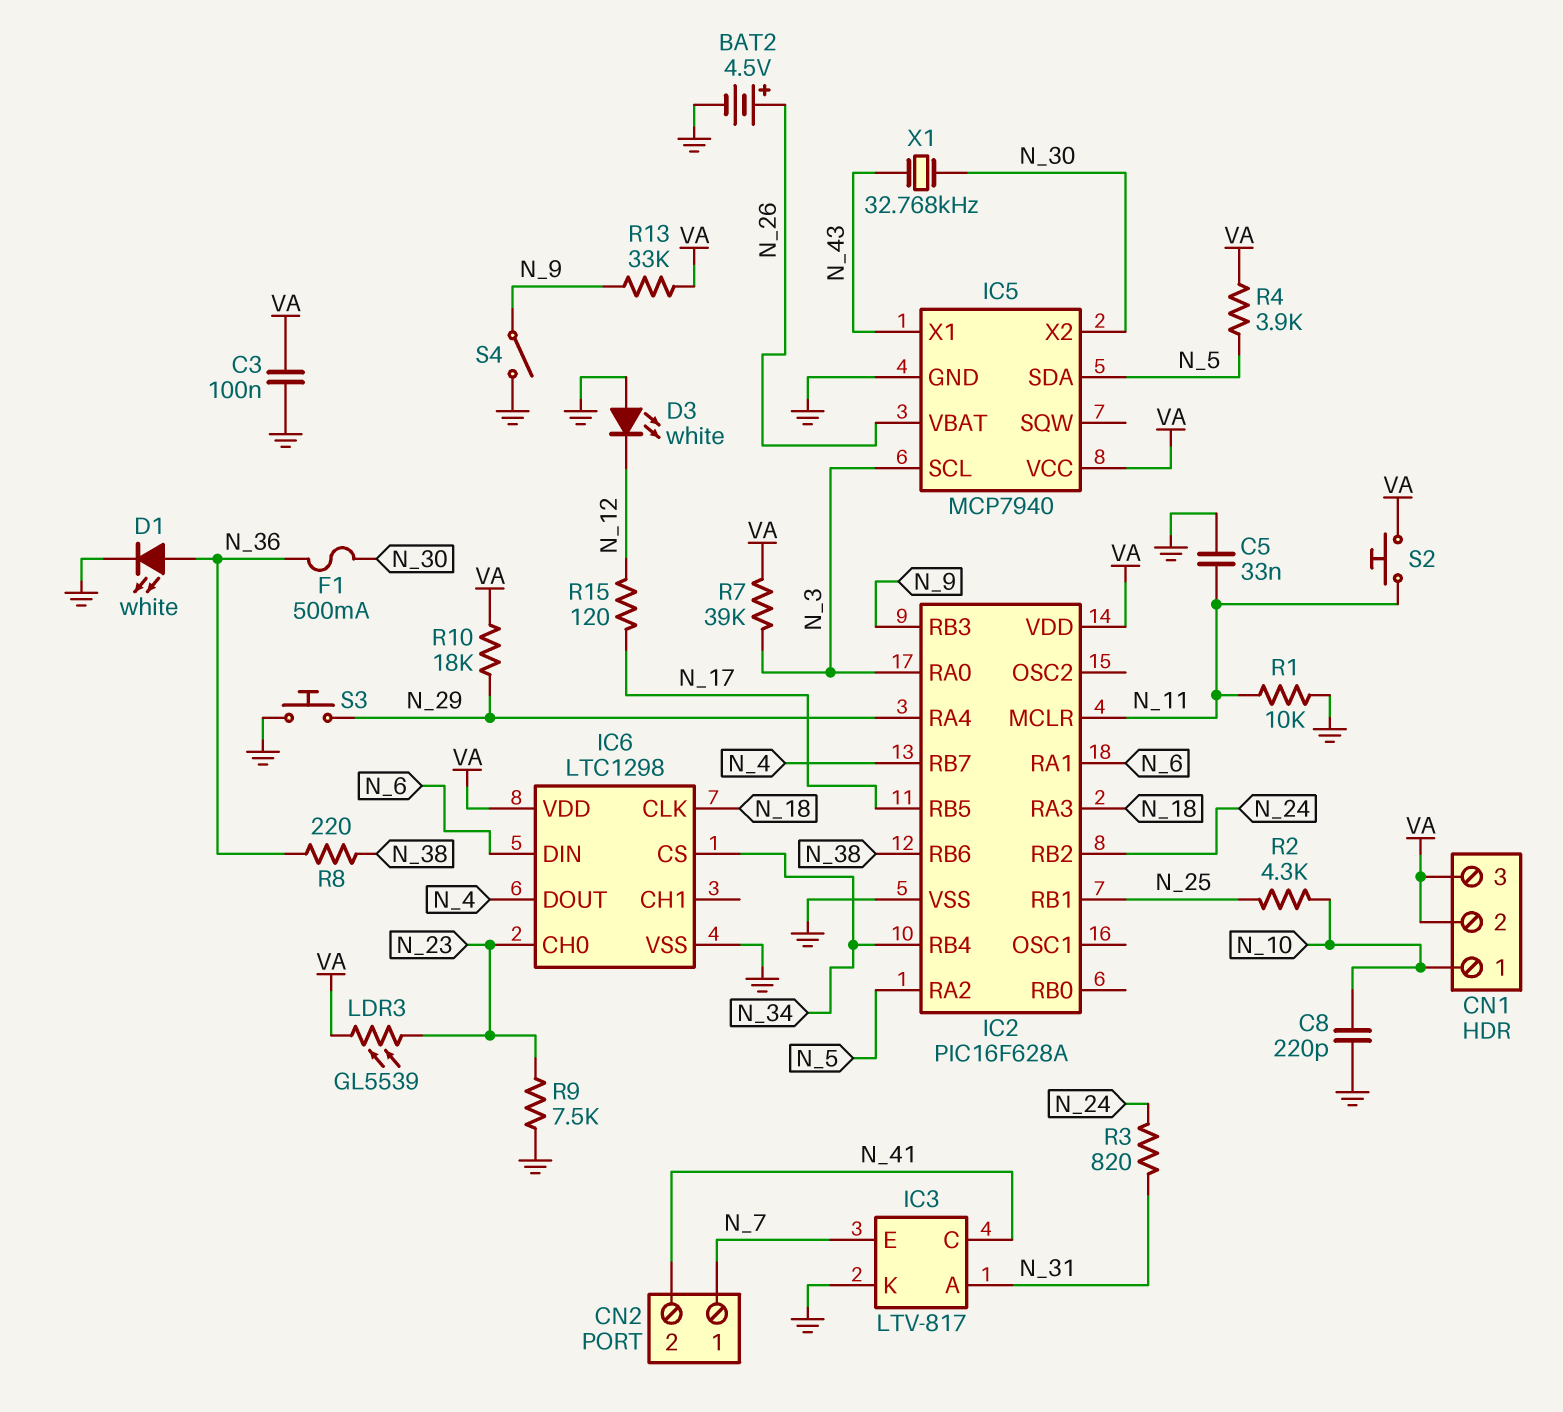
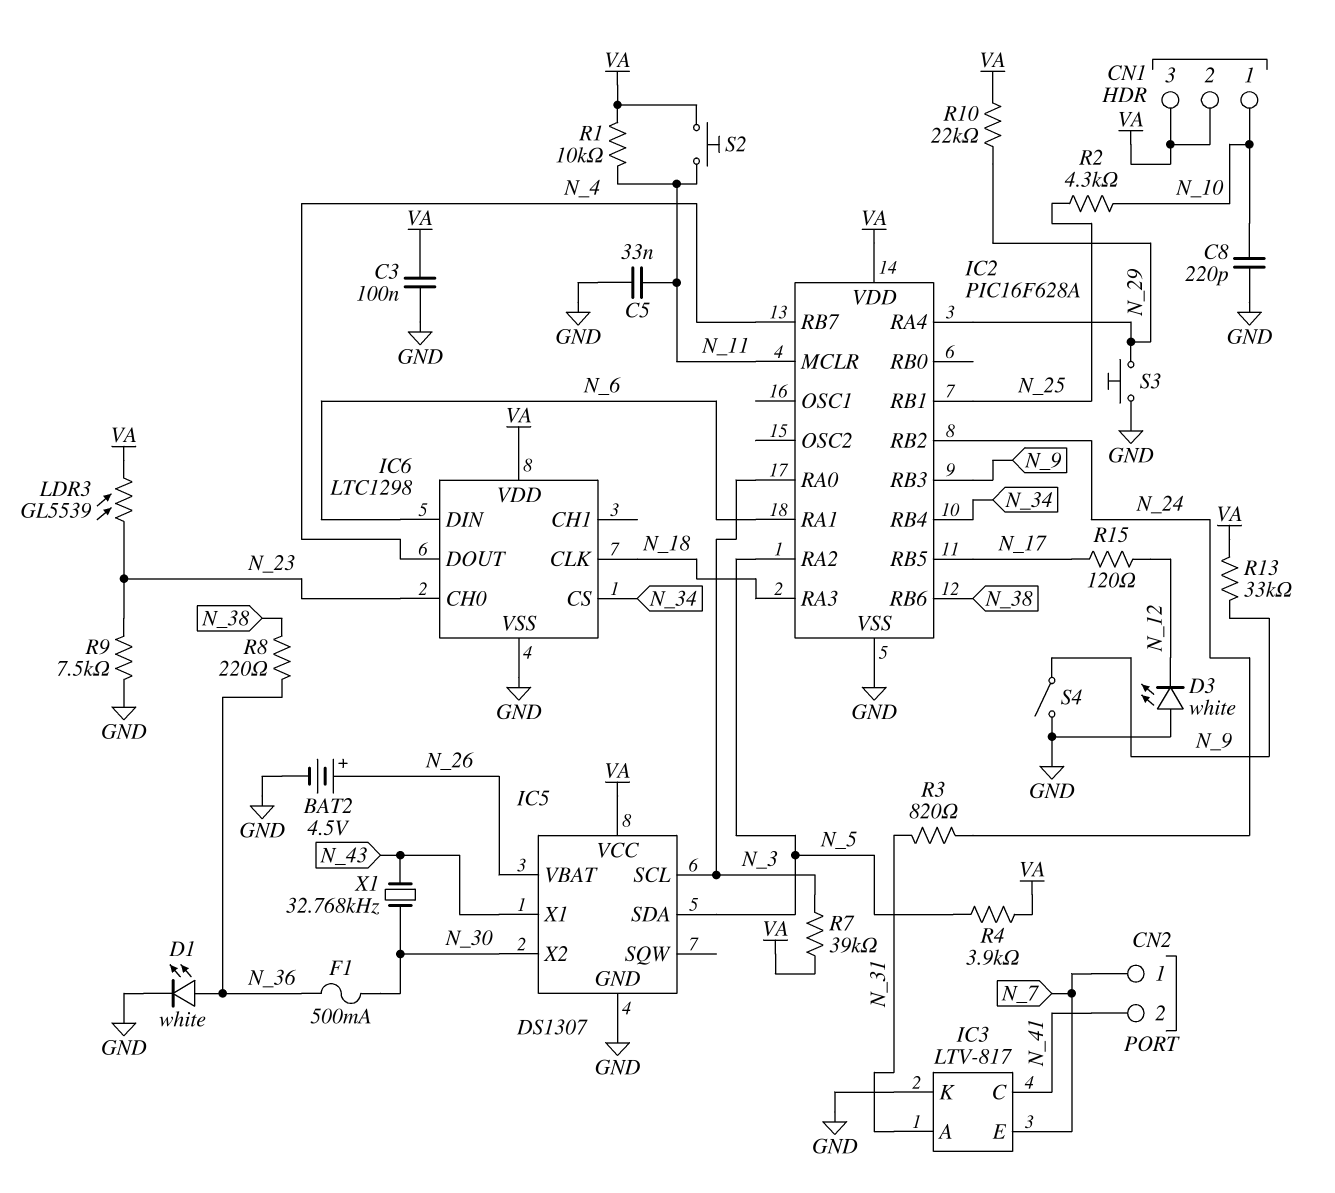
IC5: MCP7940 -> DS1307
R1: 10k (GND, N_11) -> 10k (N_11, VA)
R10: 18k (N_29, VA) -> 22k (N_29, VA)

